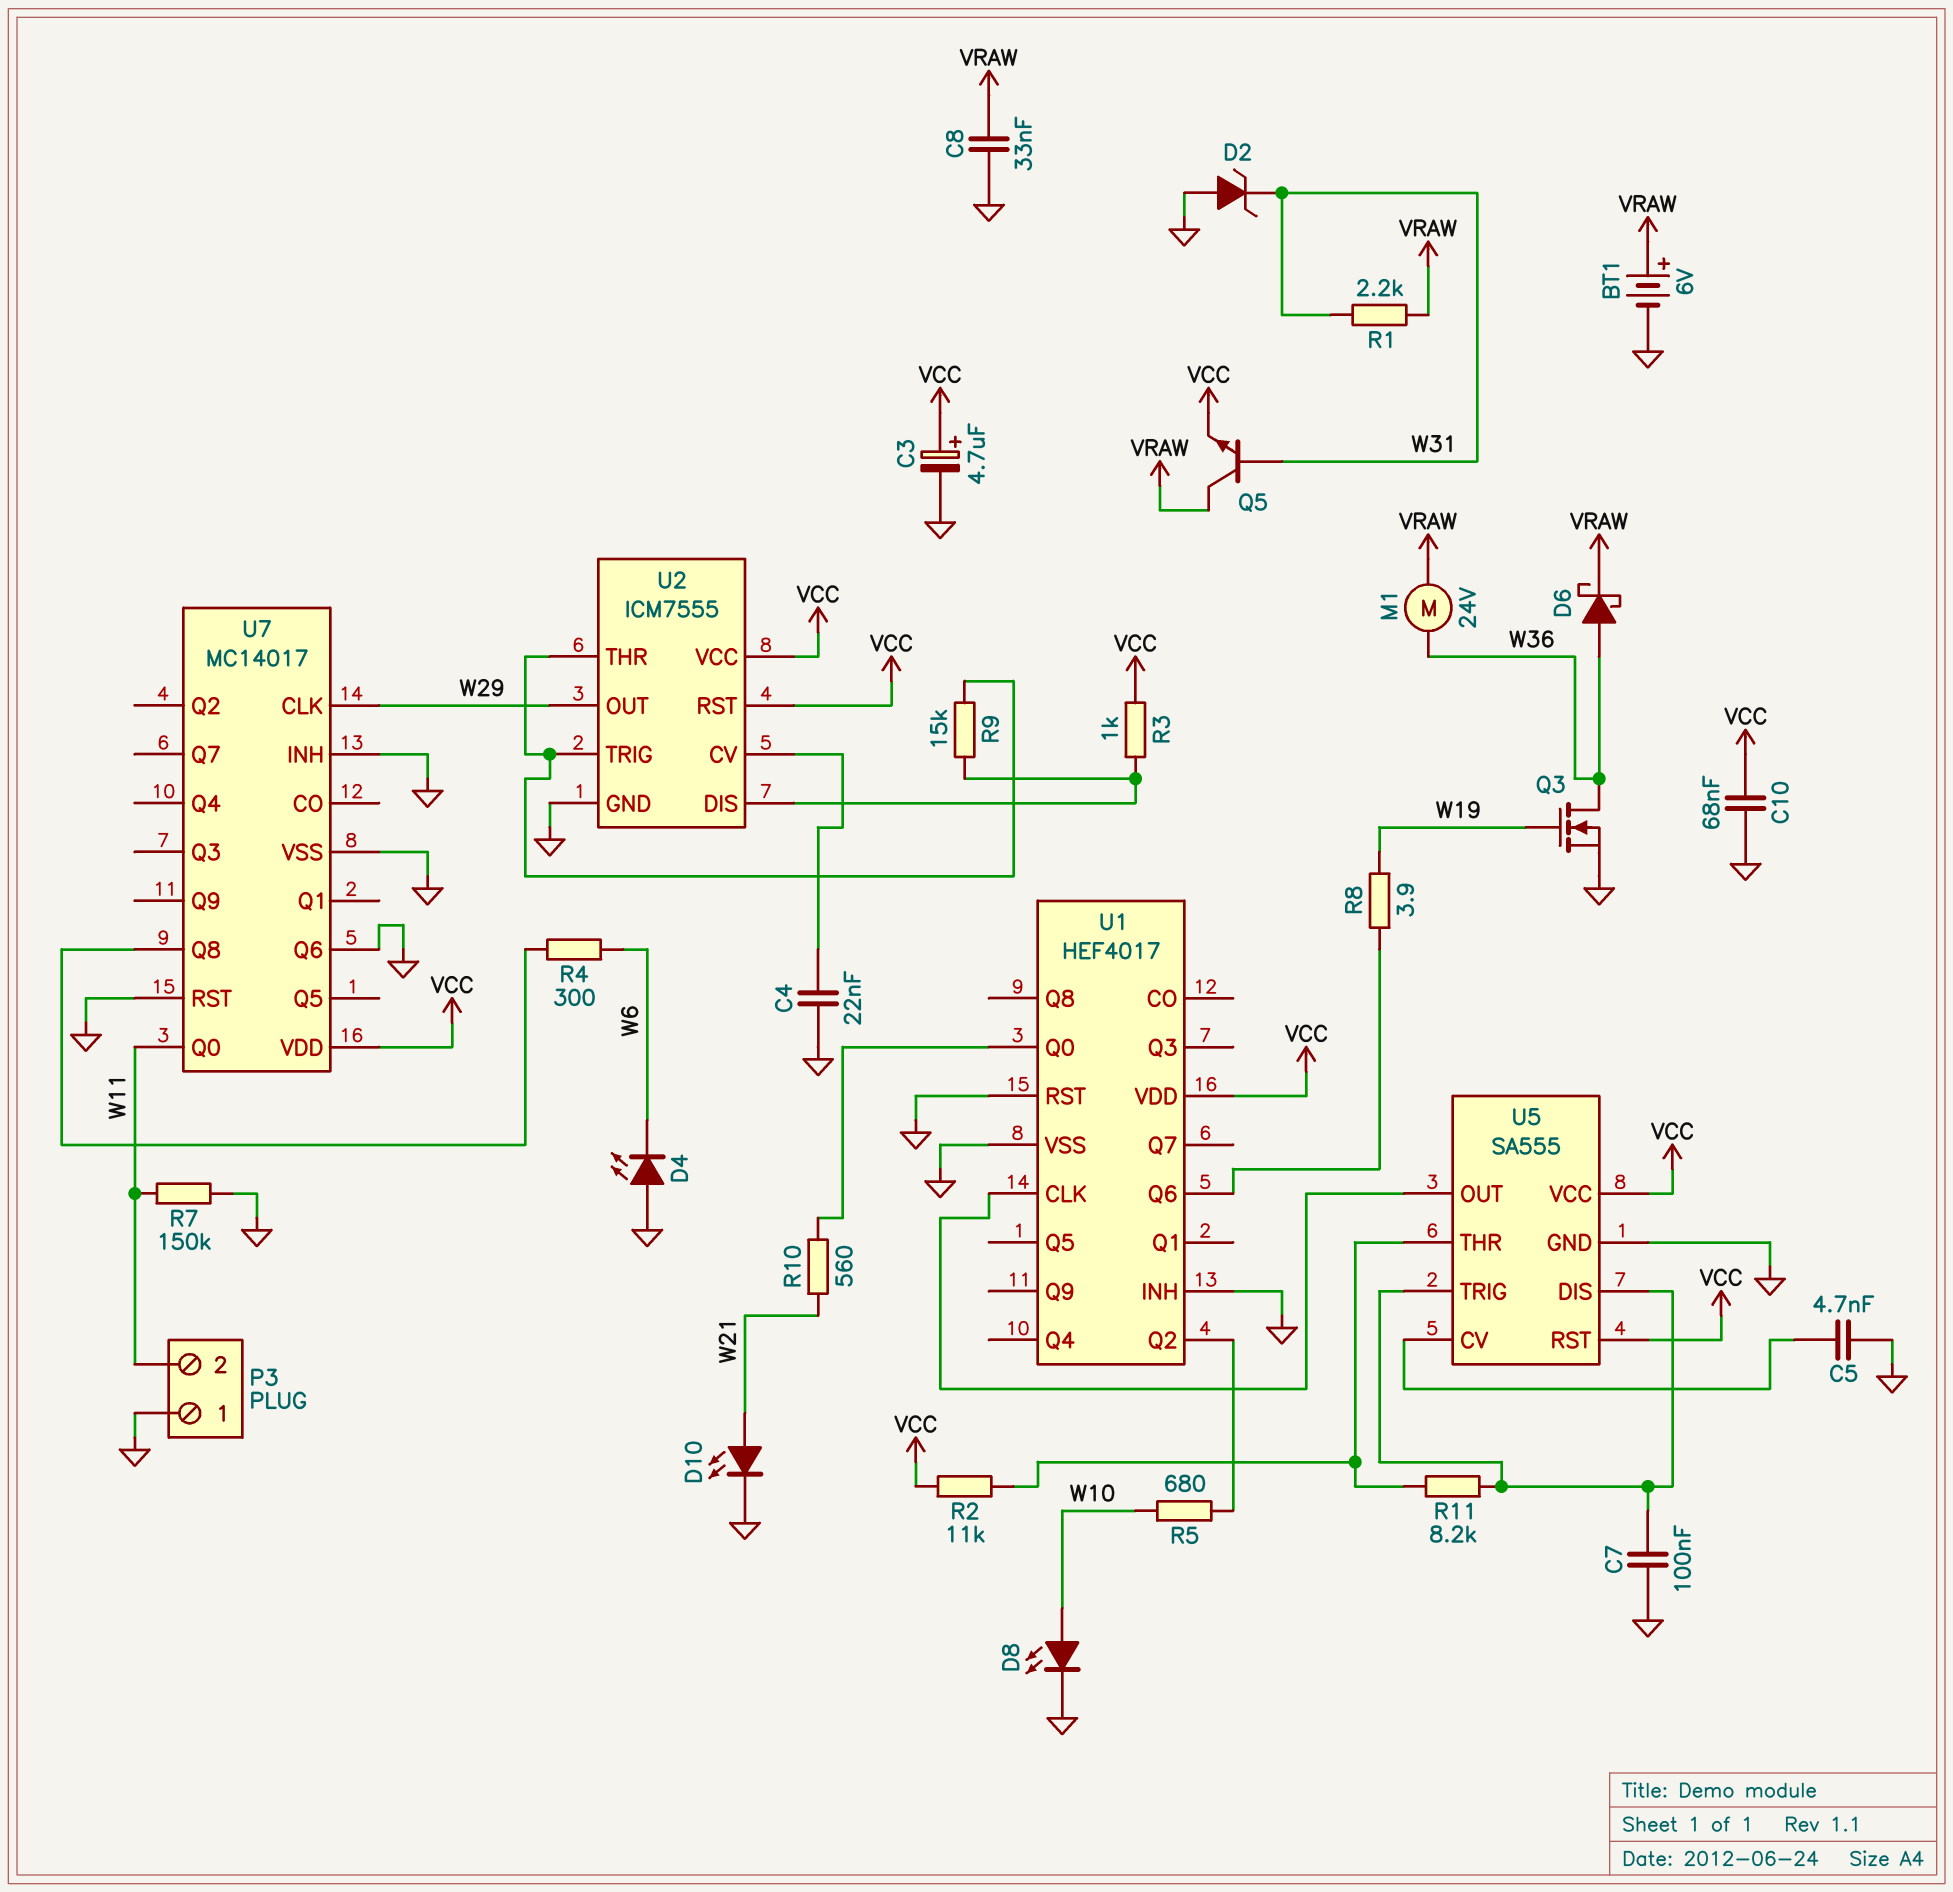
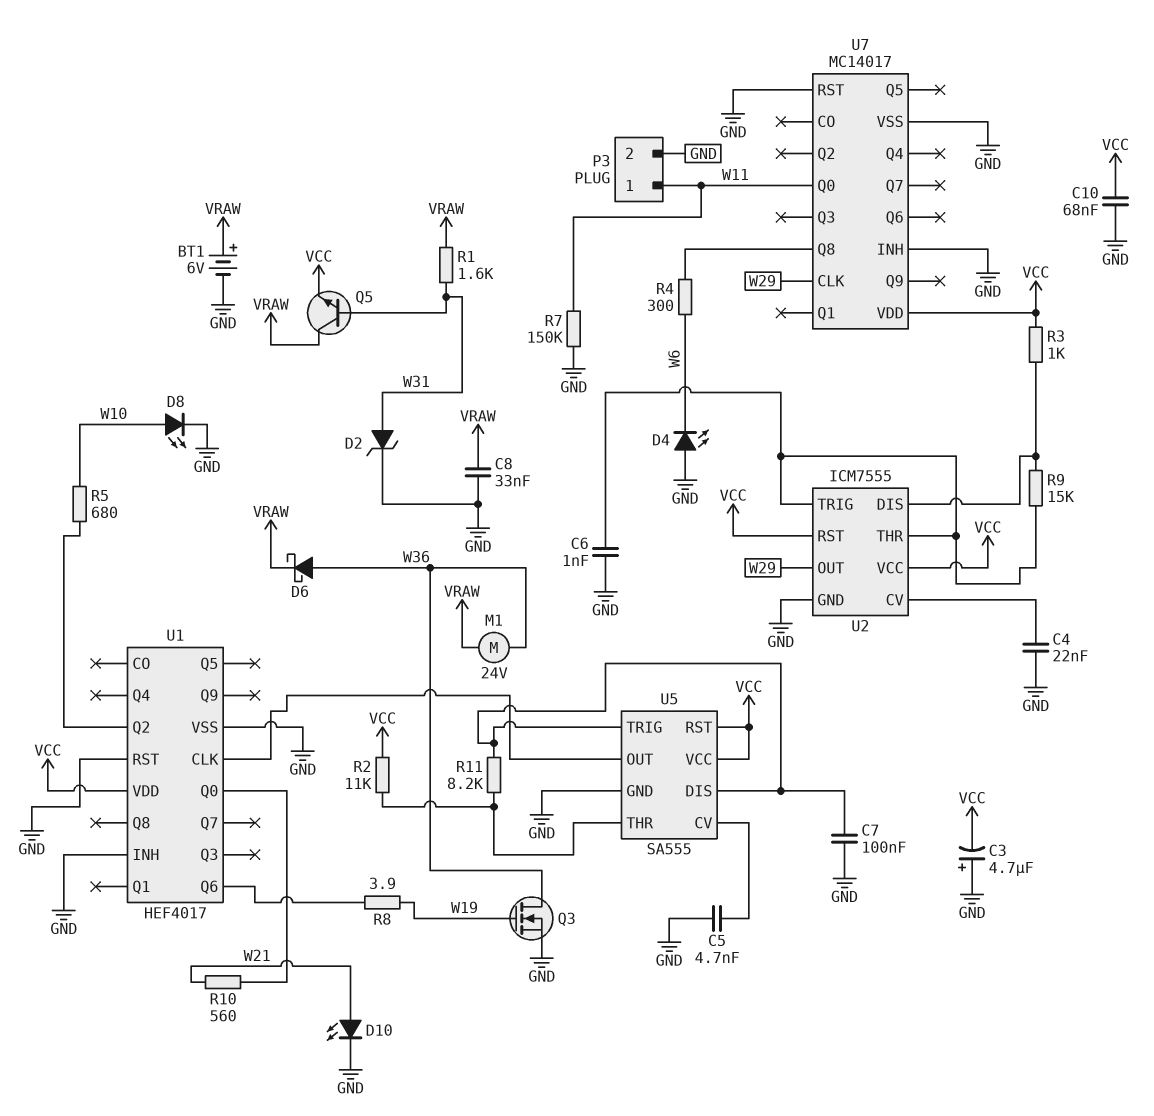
C3: 4.7uF (plus VCC, minus GND) -> 4.7uF (plus GND, minus VCC)
C6: none -> 1nF (GND, U2/THR)
D2: zener (A GND, K W31) -> zener (A W31, K GND)
P3 pin 1: GND -> W11
P3 pin 2: W11 -> GND
R1: 2.2k (VRAW, W31) -> 1.6k (VRAW, W31)
U7 pin Q6: GND -> none

